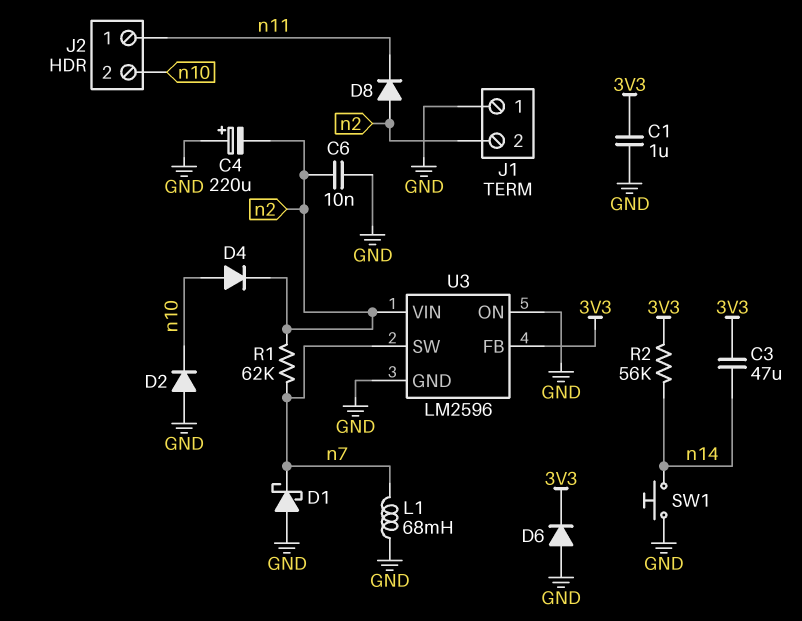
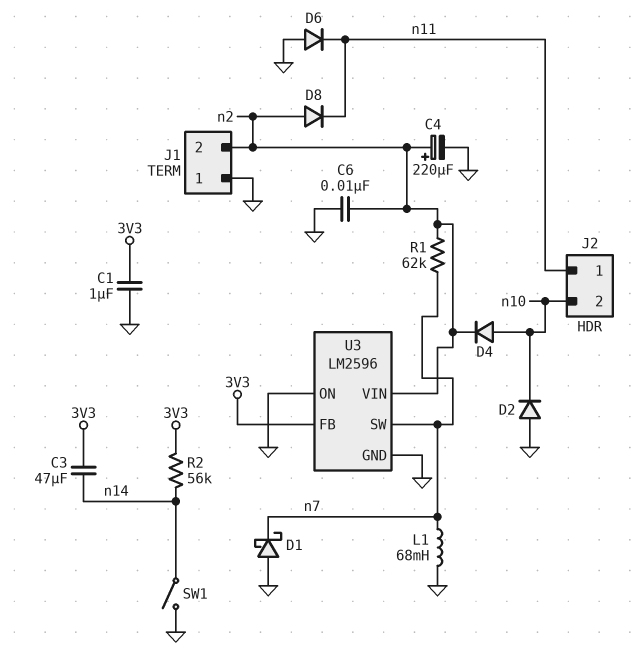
C4: 220uF (plus GND, minus n2) -> 220uF (plus n2, minus GND)
D6: diode (A GND, K 3V3) -> diode (A GND, K n11)
SW1: button (GND, n14) -> switch (GND, n14)

